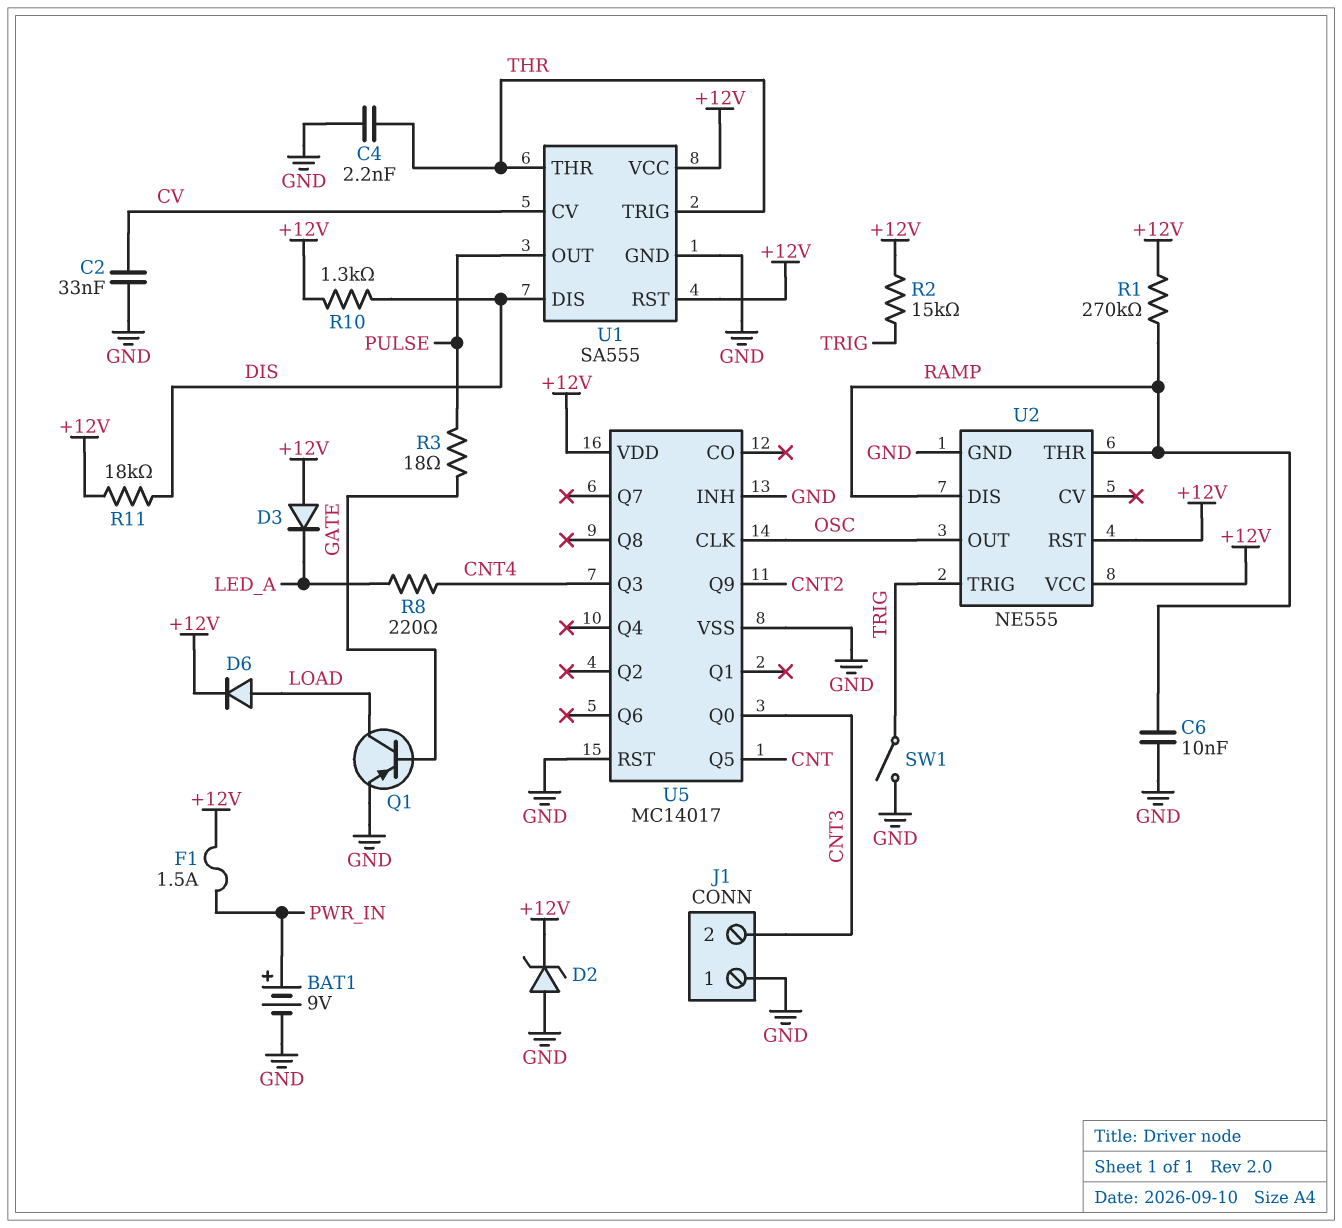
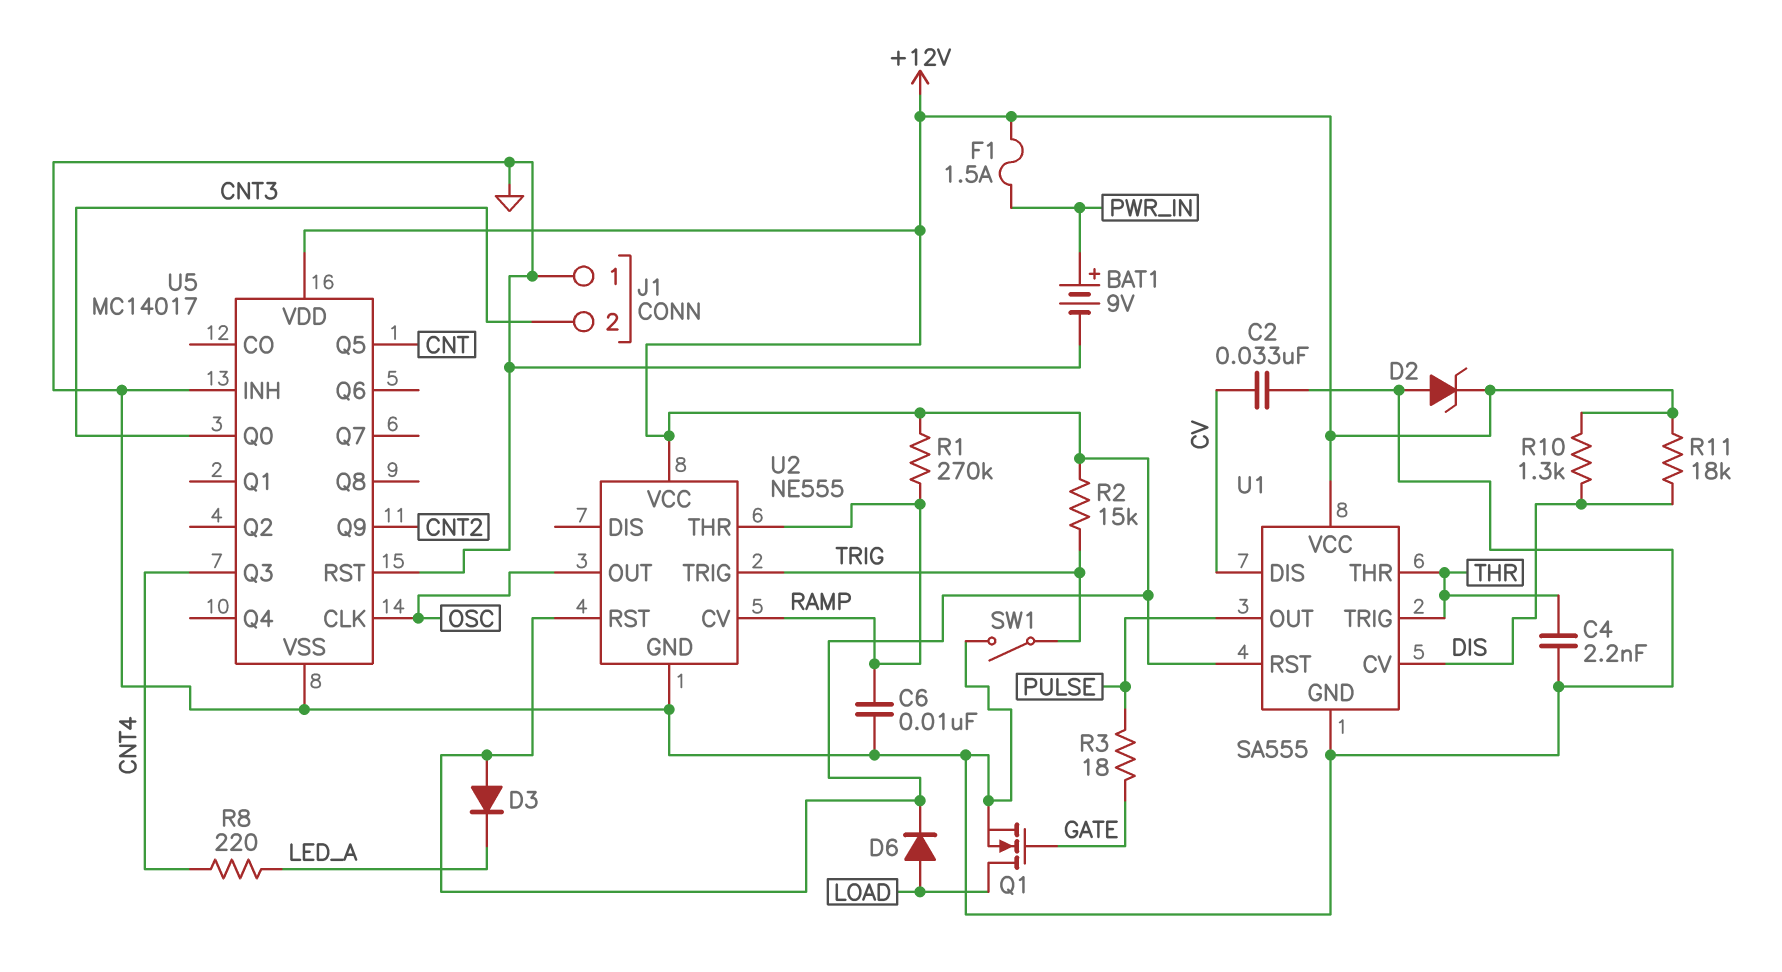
Q1: PNP (B GATE, C LOAD, E GND) -> NMOS (G GATE, D LOAD, S GND)
U1 pin CV: CV -> DIS
U1 pin DIS: DIS -> CV
U2 pin CV: none -> RAMP
U2 pin DIS: RAMP -> none

